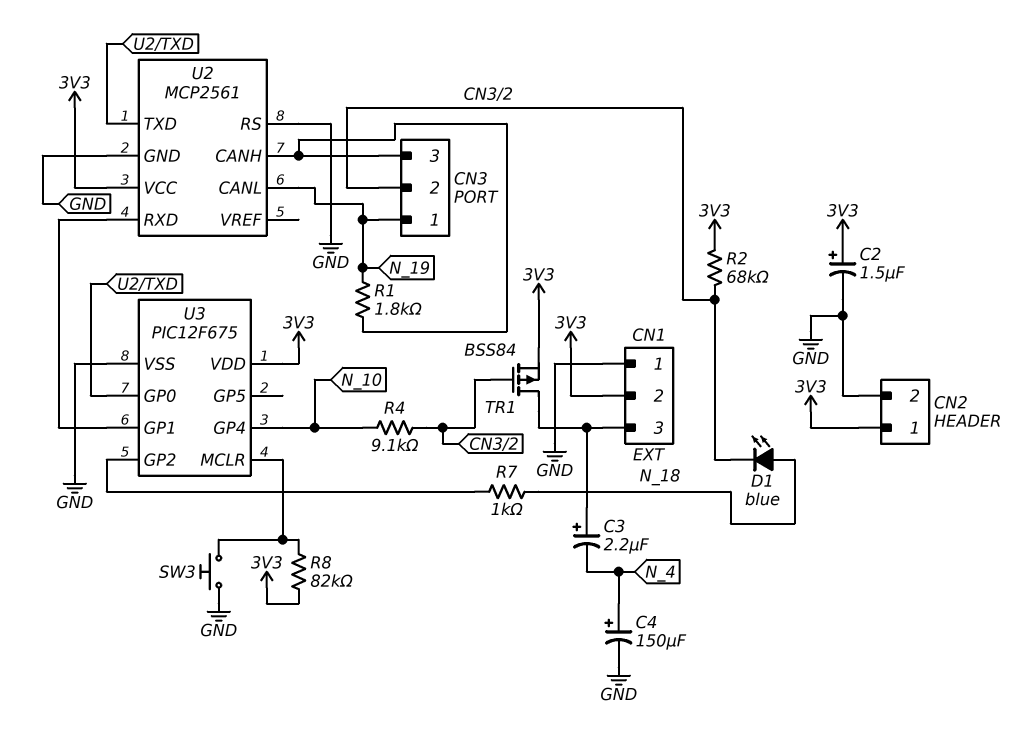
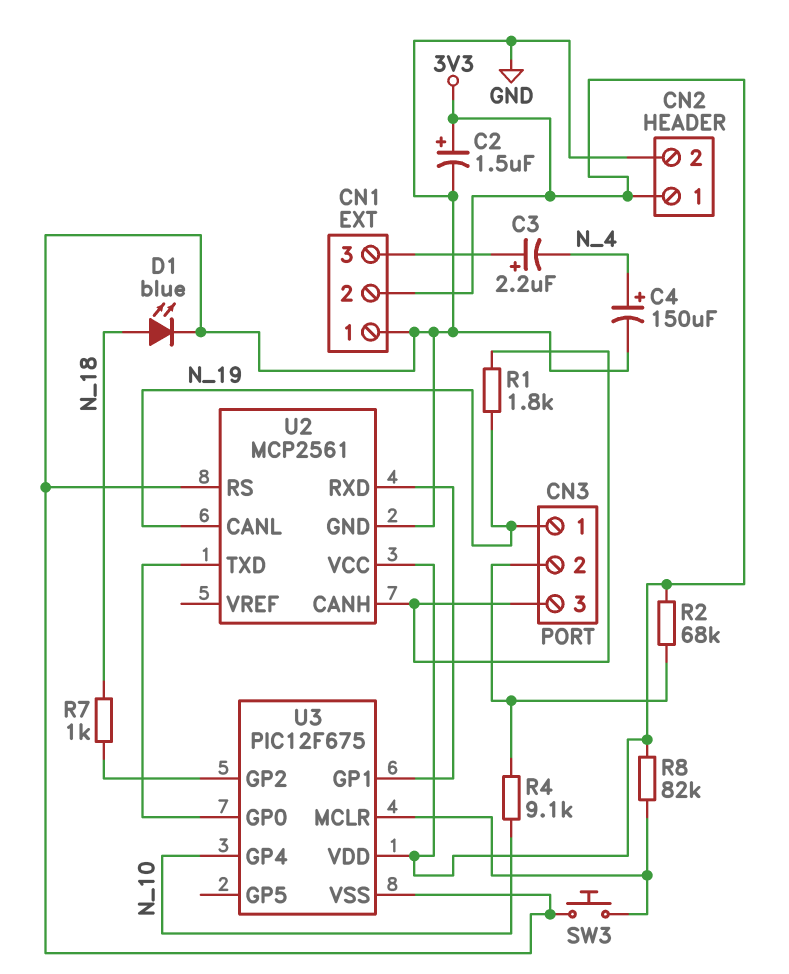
D1: LED blue (A N_18, K CN3/2) -> LED blue (A N_18, K GND)
TR1: PMOS BSS84 (G CN3/2, D CN1/3, S 3V3) -> none

